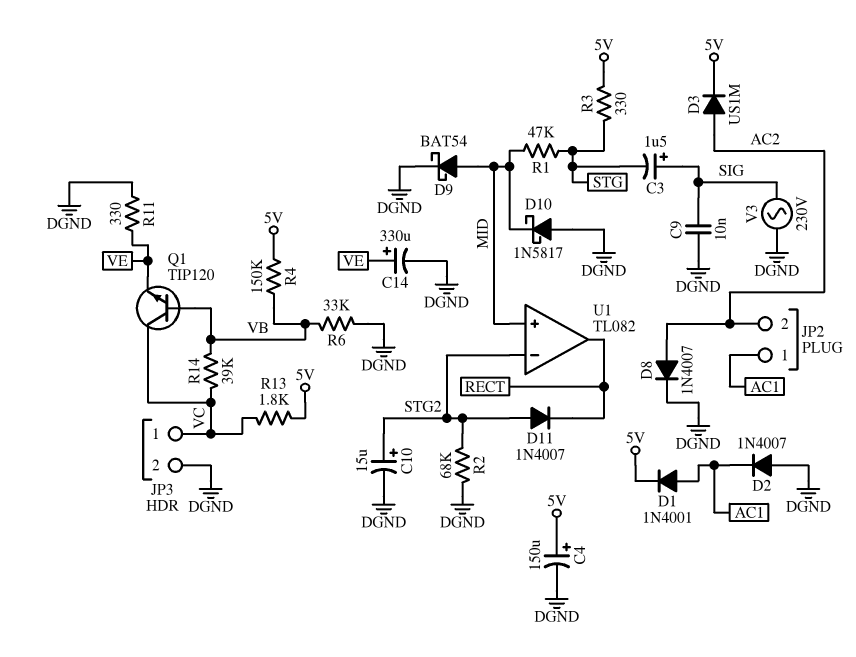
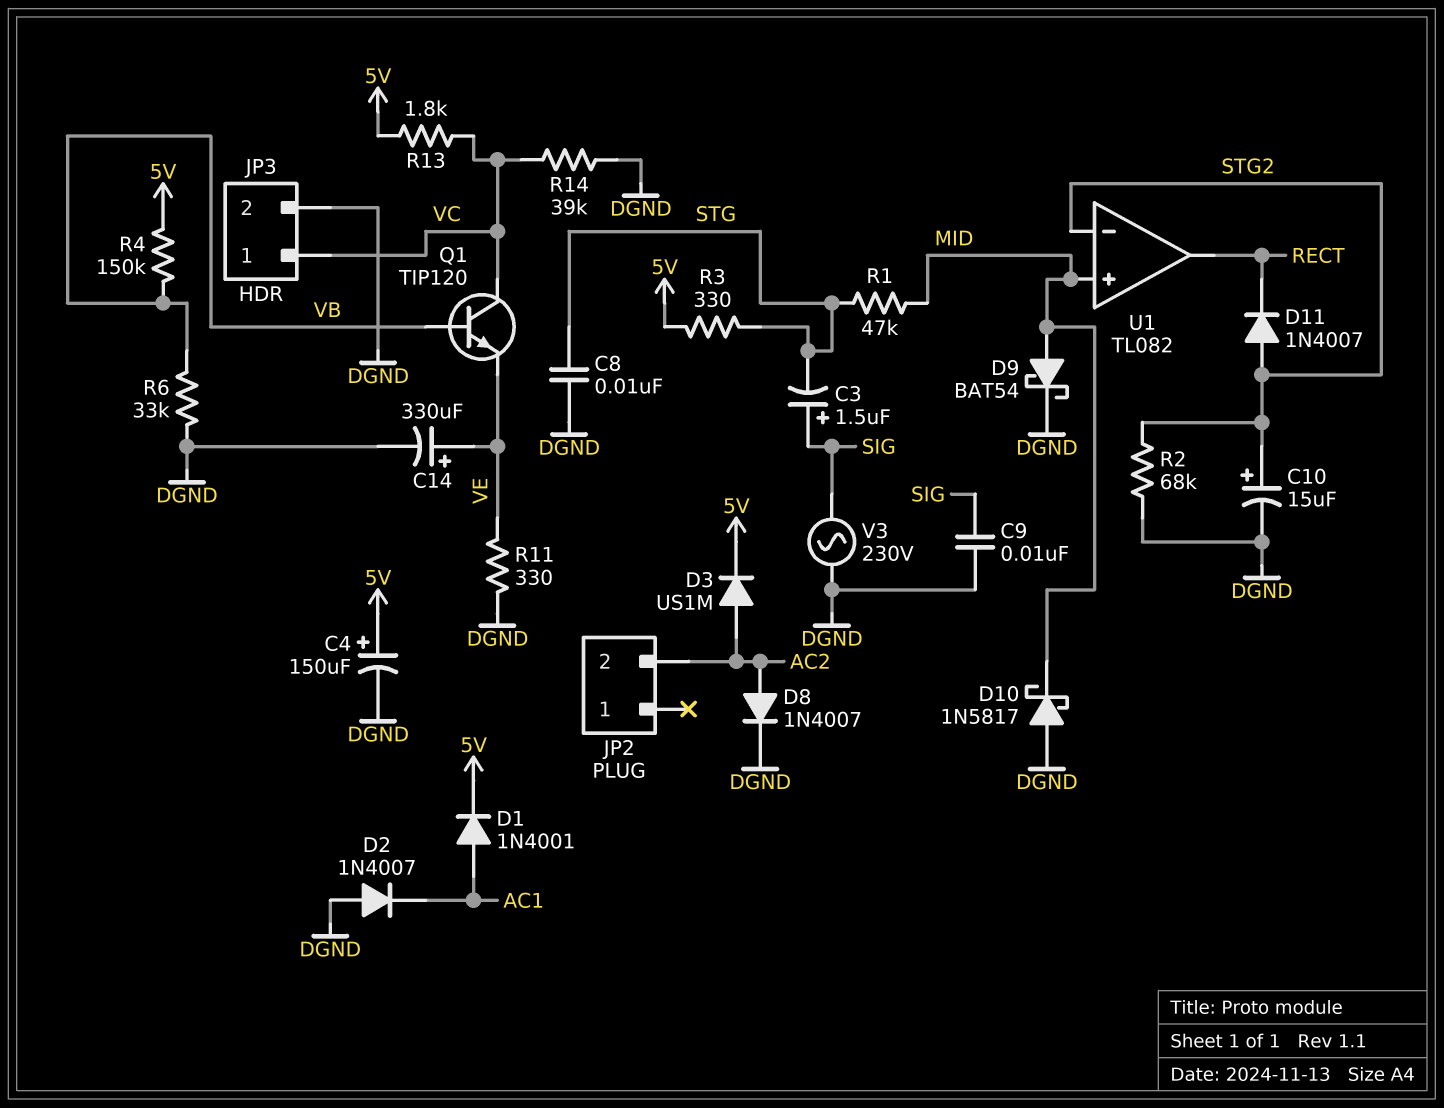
C8: none -> 10nF (DGND, STG)
JP2 pin 1: AC1 -> none
R14: 39k (VB, VC) -> 39k (DGND, VC)

